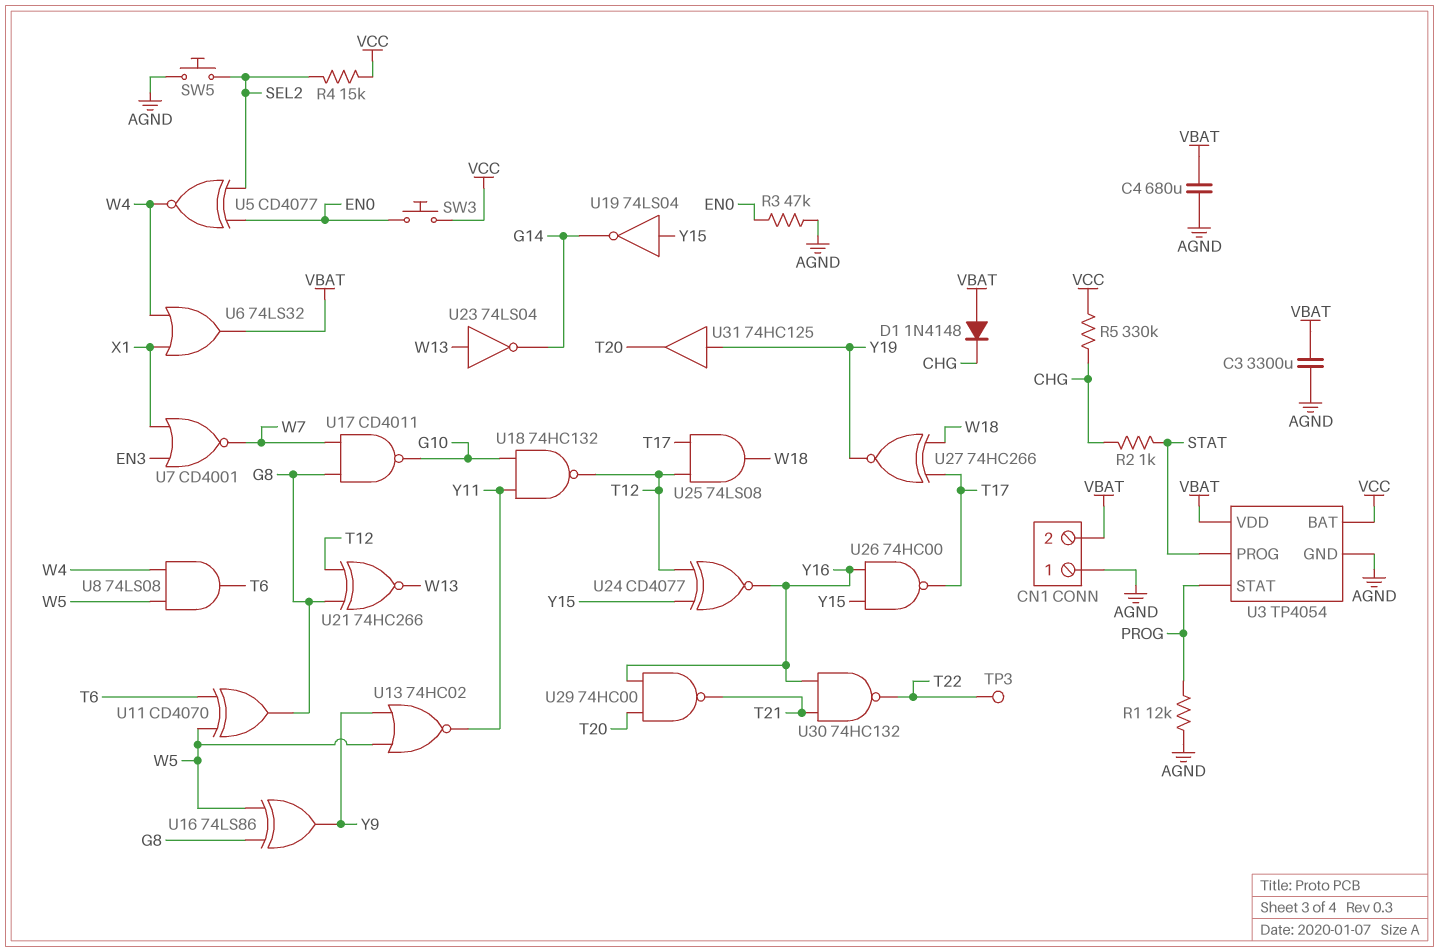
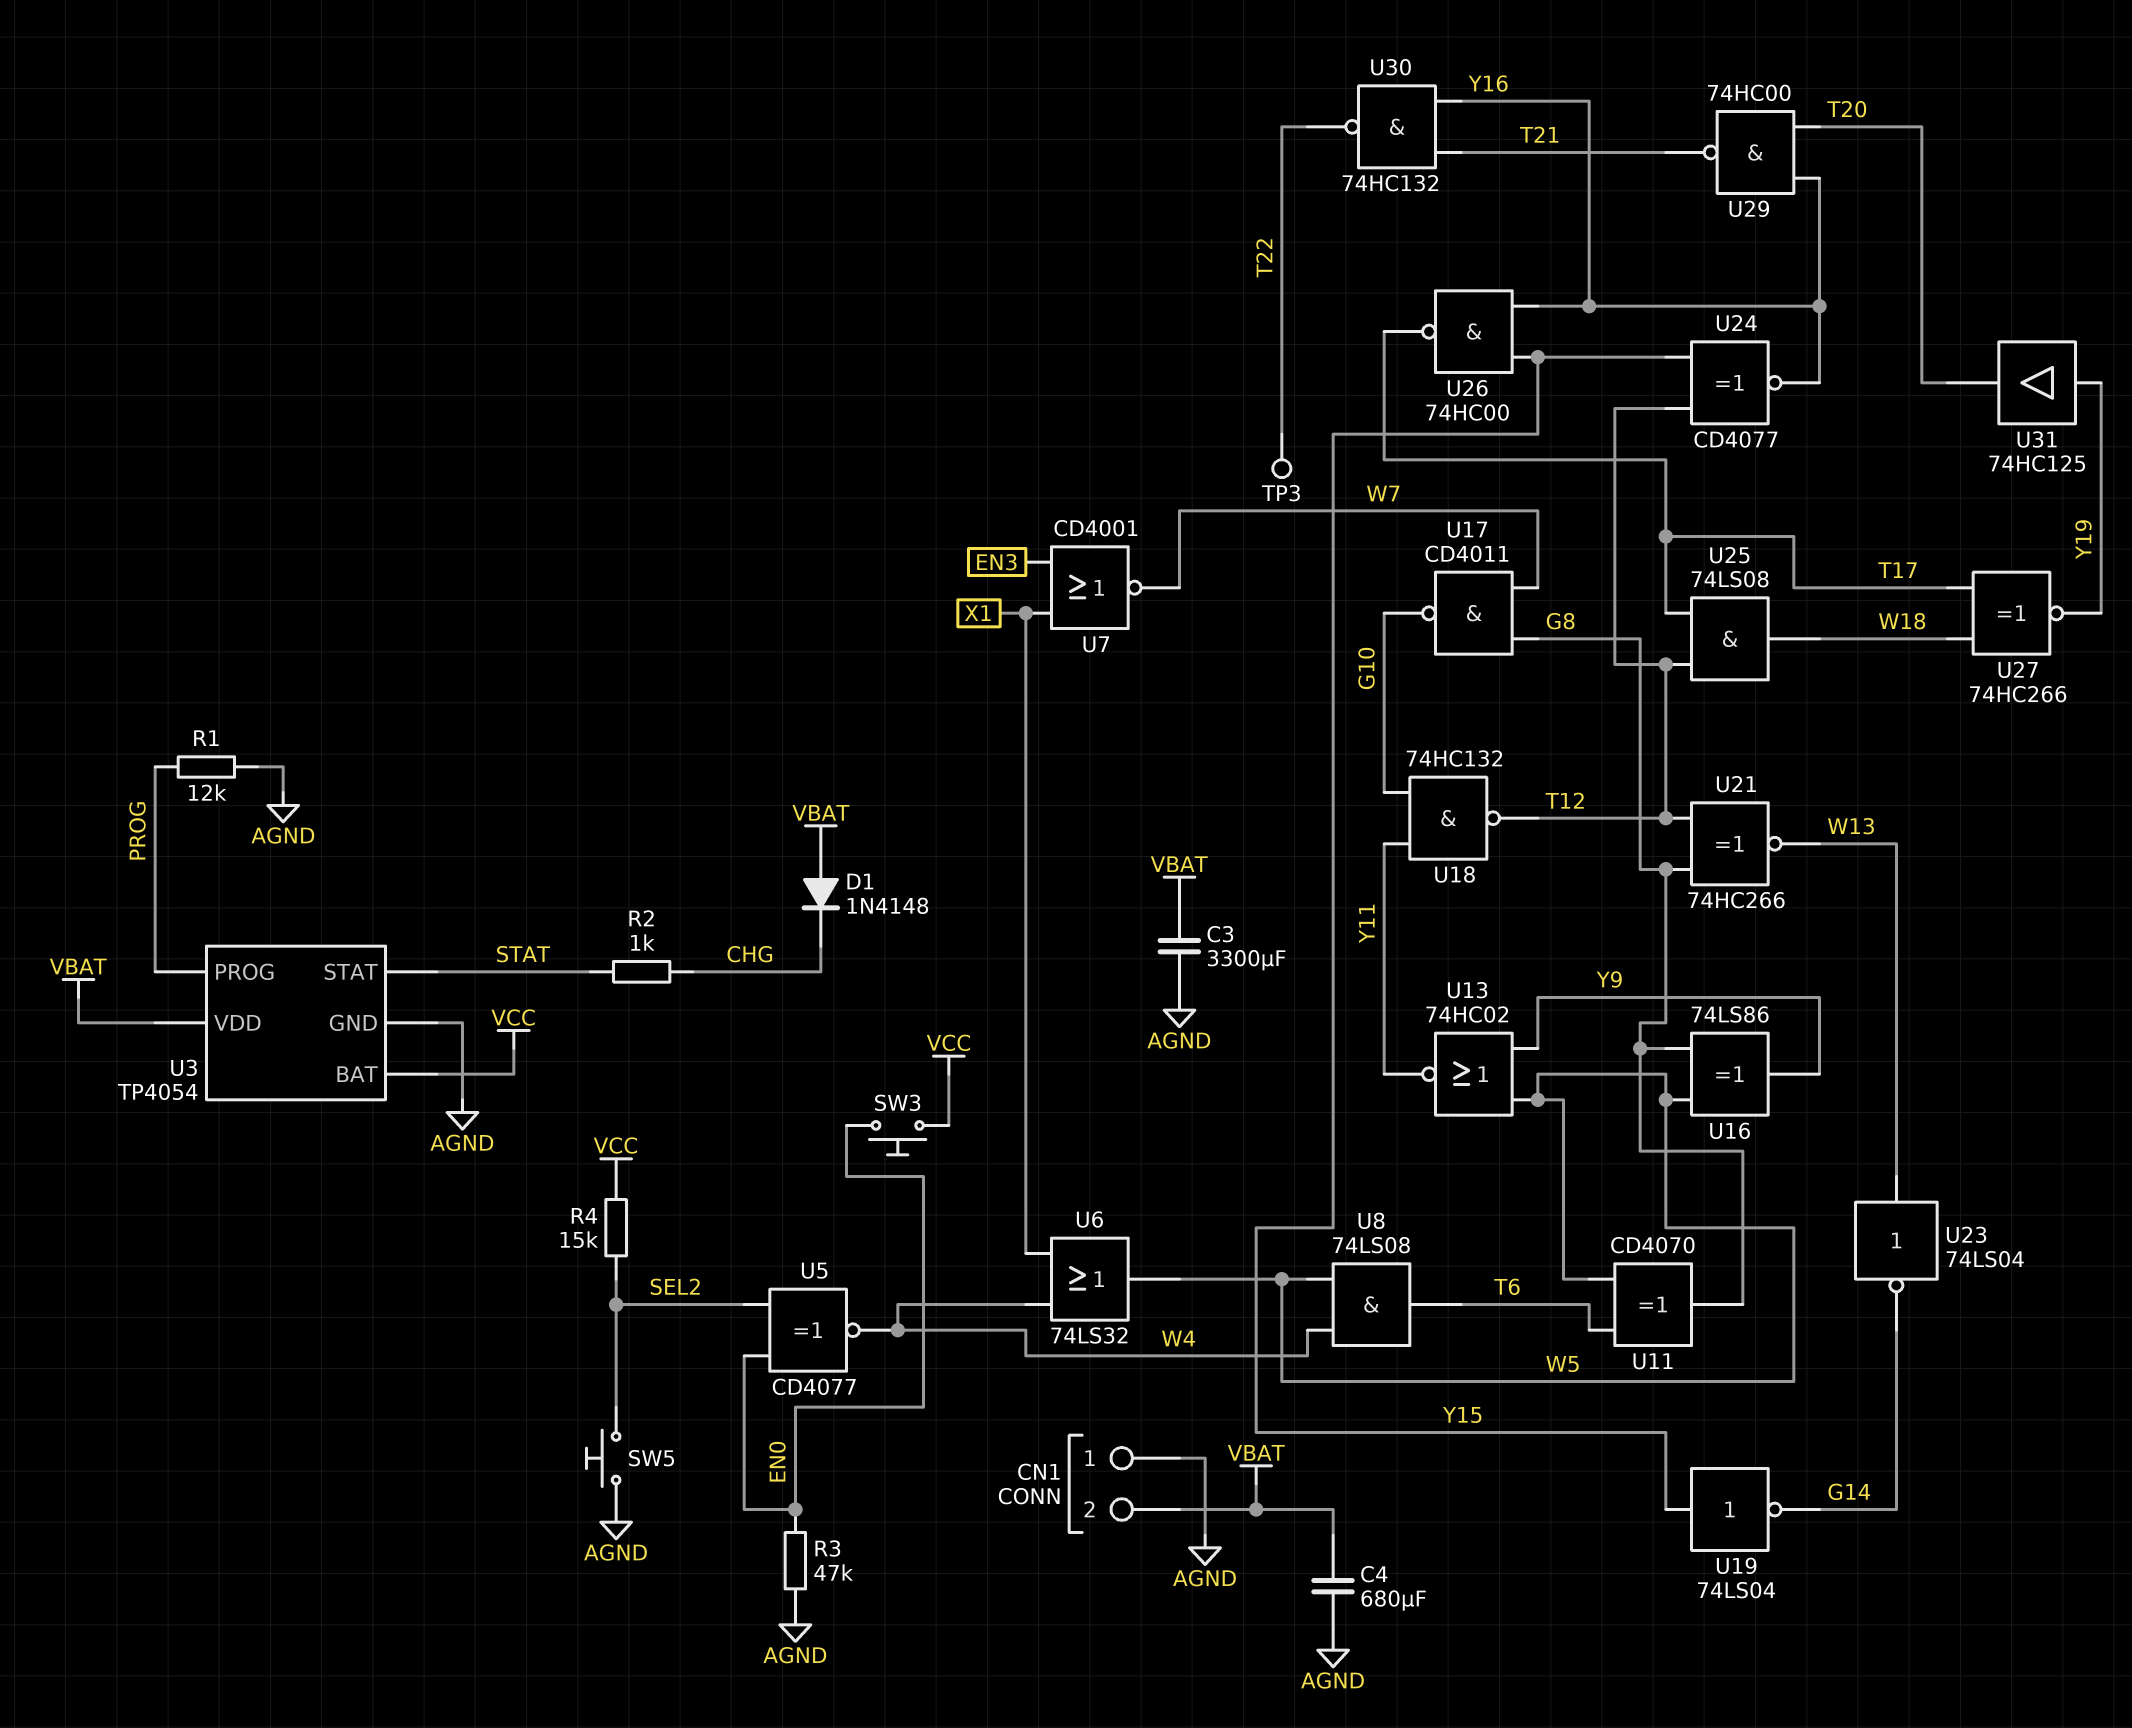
R5: 330k (CHG, VCC) -> none
U3 pin PROG: STAT -> PROG
U3 pin STAT: PROG -> STAT
U6: OR 74LS32 (in W4, in X1, out VBAT) -> OR 74LS32 (in W4, in X1, out W5)

